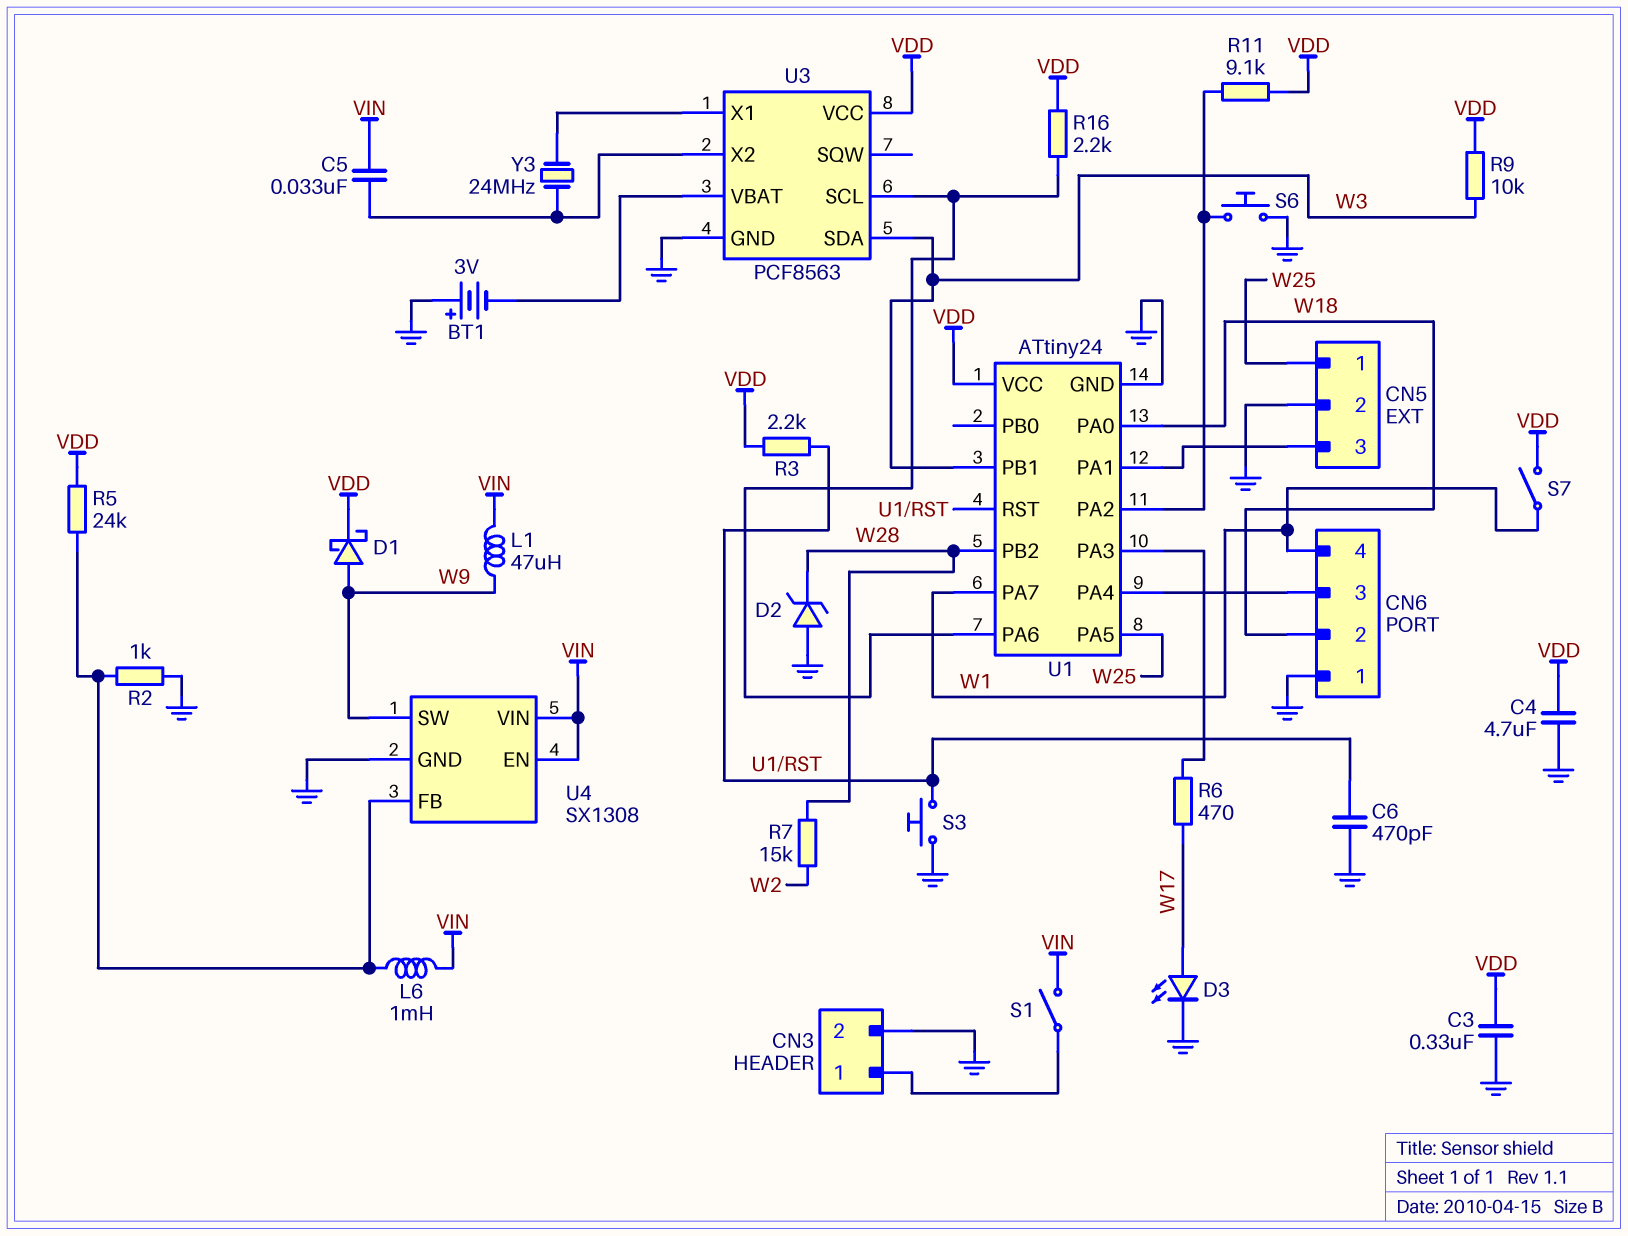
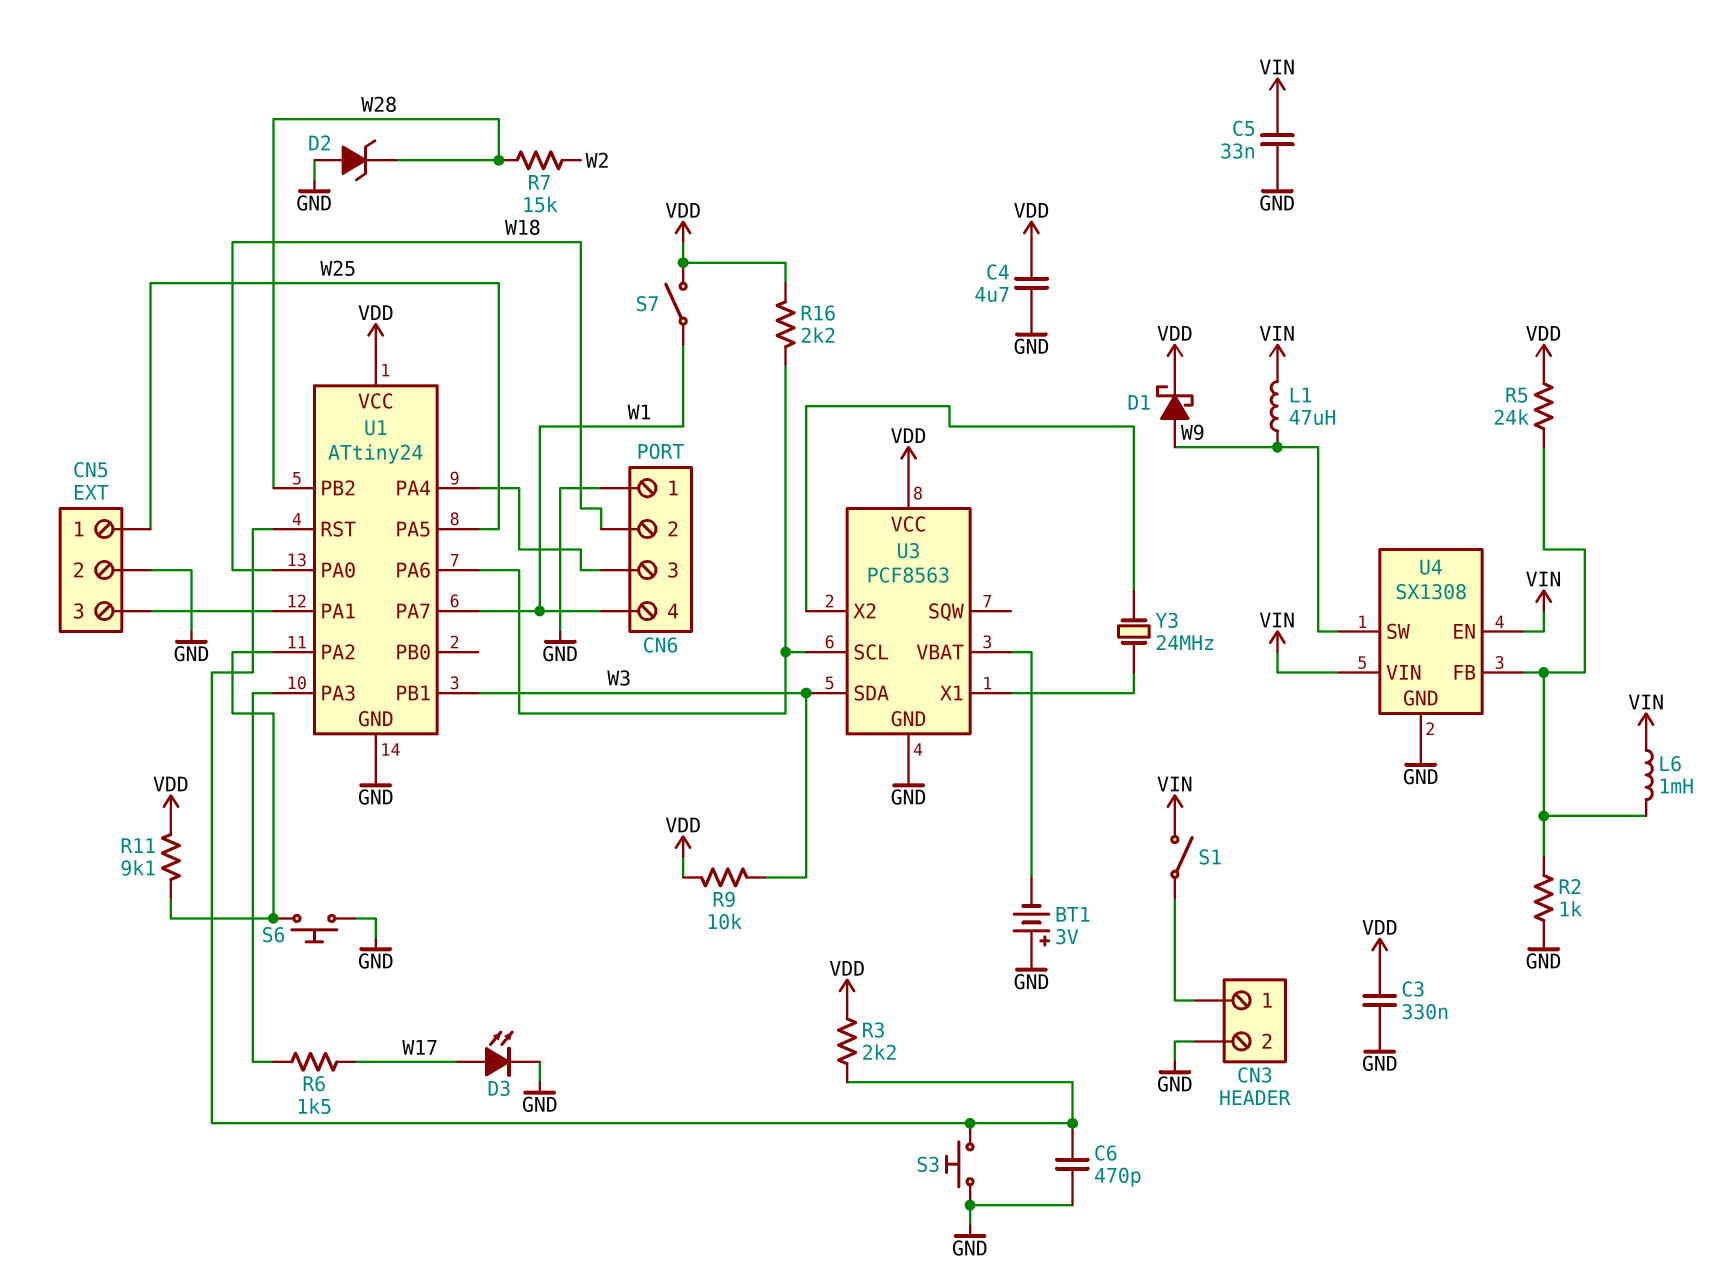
C5: 33nF (U3/X2, VIN) -> 33nF (GND, VIN)
R6: 470 (U1/PA3, W17) -> 1.5k (U1/PA3, W17)

